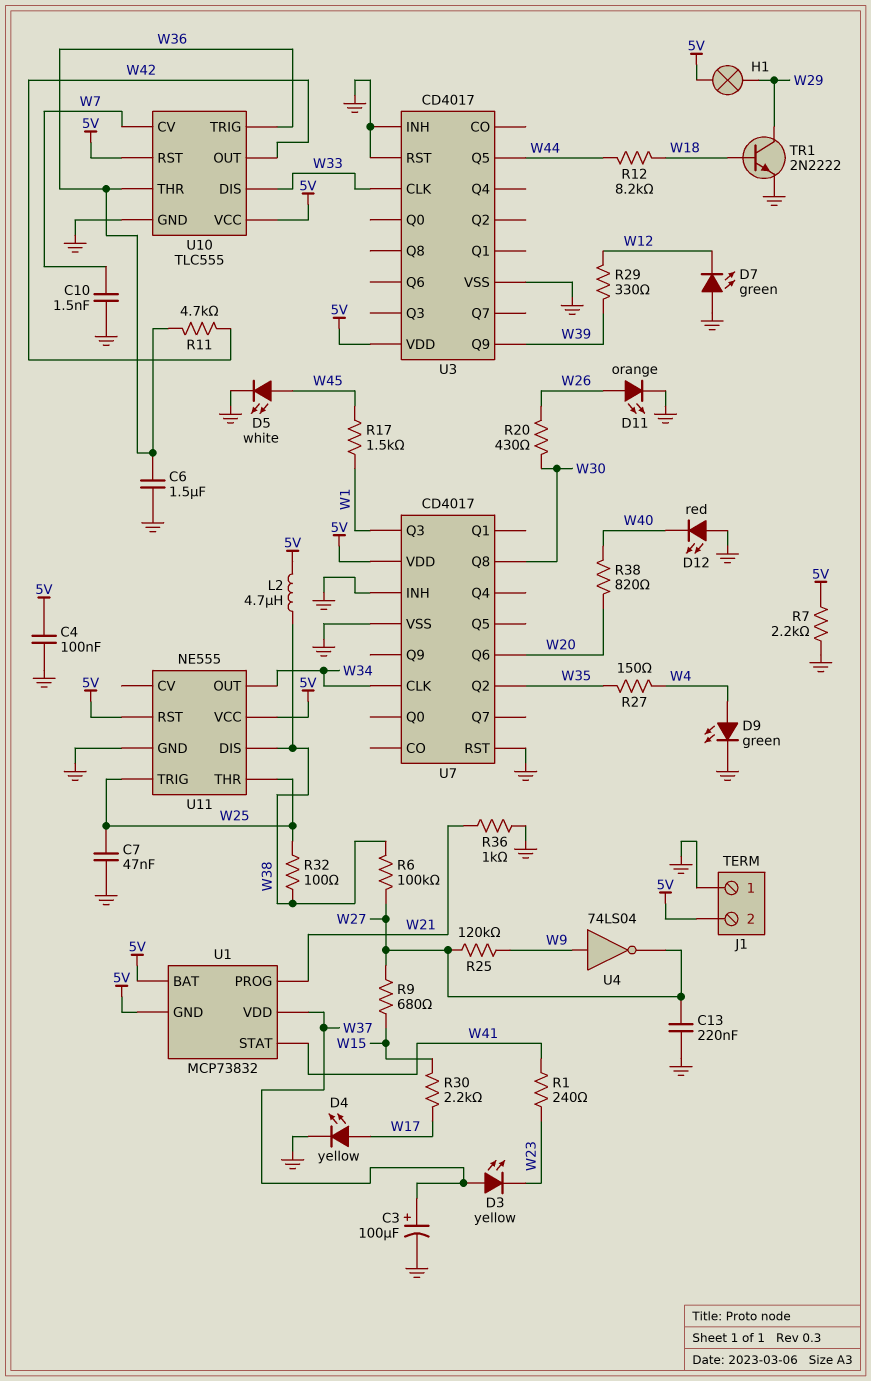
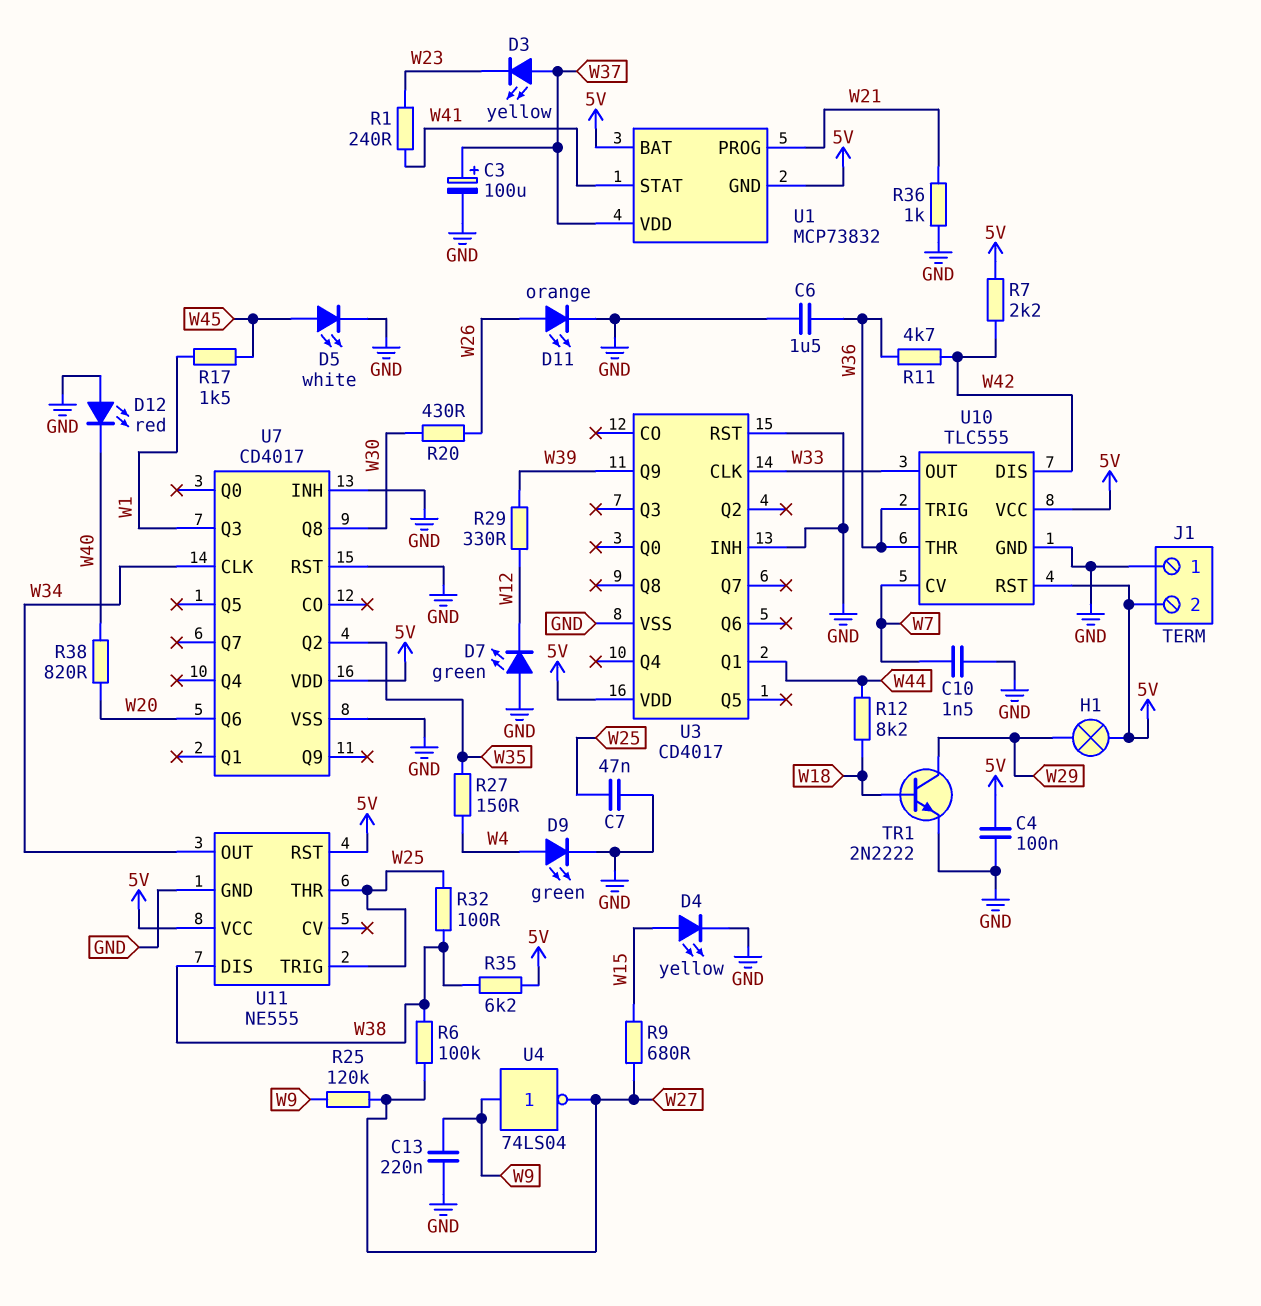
C13: 220nF (GND, W27) -> 220nF (GND, W9)
D4: LED yellow (A W17, K GND) -> LED yellow (A W15, K GND)
L2: 4.7uH (5V, W38) -> none
R7: 2.2k (5V, GND) -> 2.2k (5V, W42)
R30: 2.2k (W15, W17) -> none
R35: none -> 6.2k (5V, W38)
U3 pin Q1: none -> W44
U3 pin Q5: W44 -> none
U10 pin DIS: W33 -> W42
U10 pin OUT: W42 -> W33

